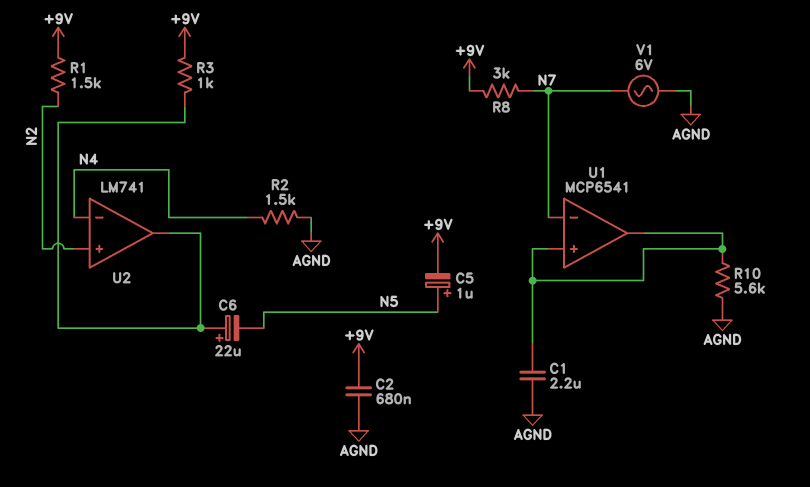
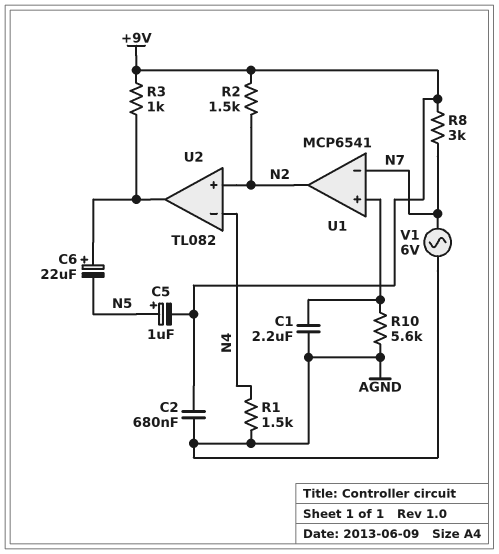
R1: 1.5k (+9V, N2) -> 1.5k (AGND, N4)
R2: 1.5k (AGND, N4) -> 1.5k (+9V, N2)
U1 pin out: U1/in+ -> N2
U2: LM741 -> TL082

